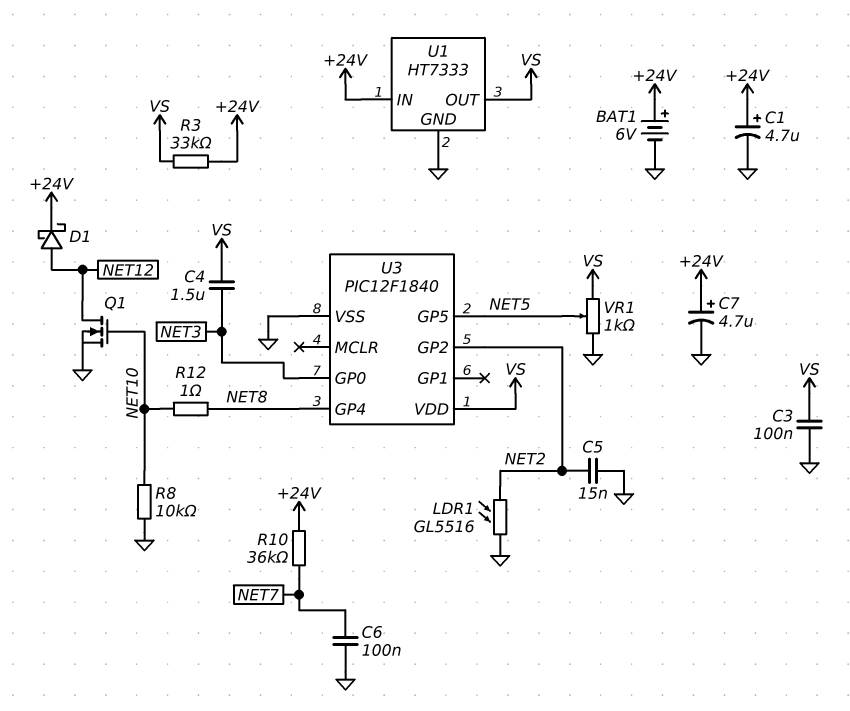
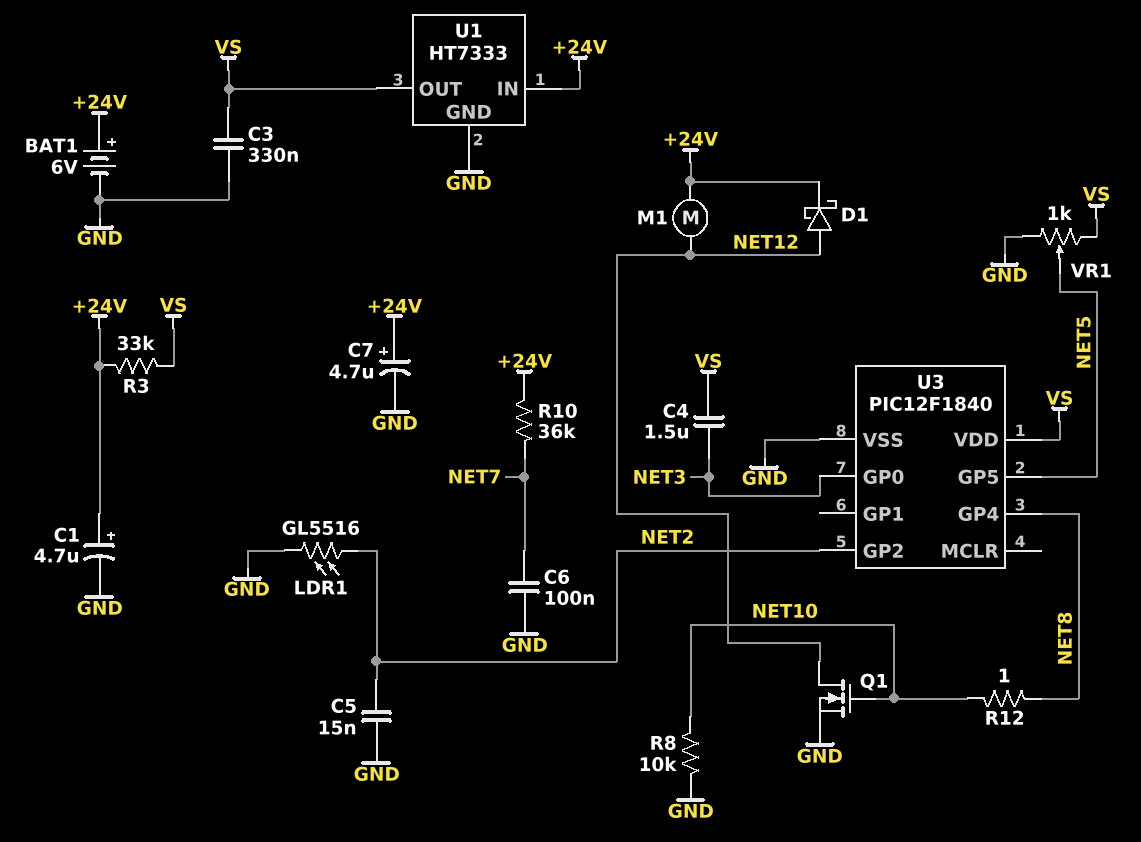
C3: 100nF (GND, VS) -> 330nF (GND, VS)
M1: none -> motor (+24V, NET12)

